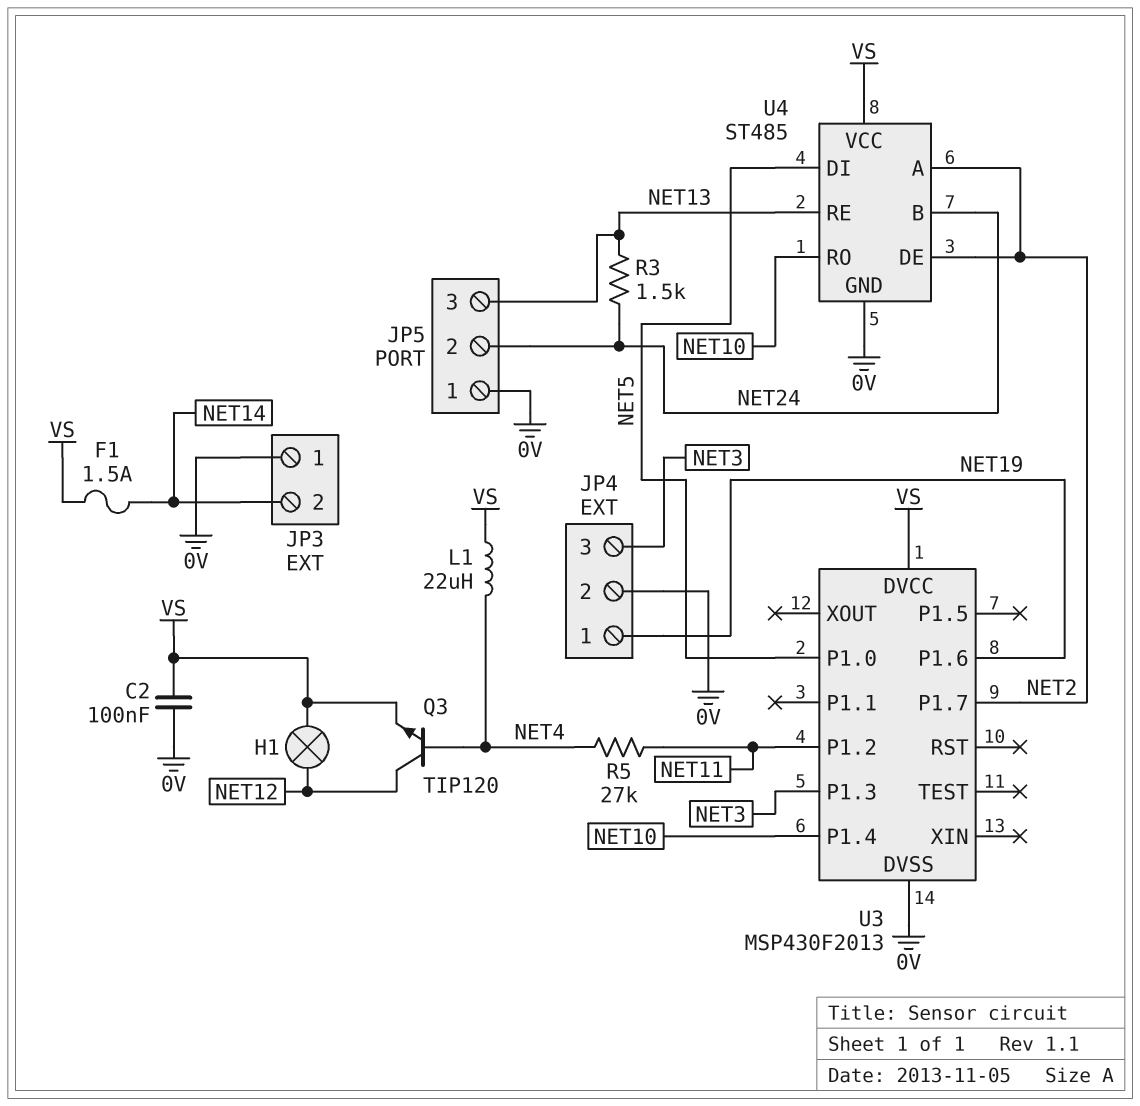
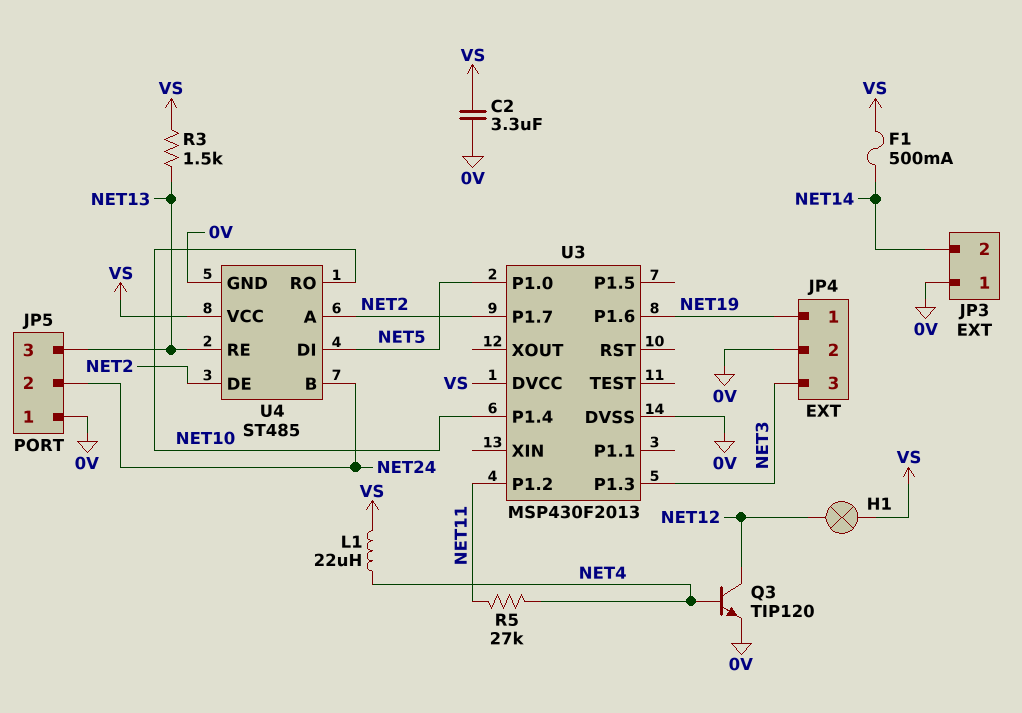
C2: 100nF (0V, VS) -> 3.3uF (0V, VS)
F1: 1.5A (NET14, VS) -> 500mA (NET14, VS)
Q3: NPN TIP120 (B NET4, C NET12, E VS) -> NPN TIP120 (B NET4, C NET12, E 0V)
R3: 1.5k (NET13, NET24) -> 1.5k (NET13, VS)

